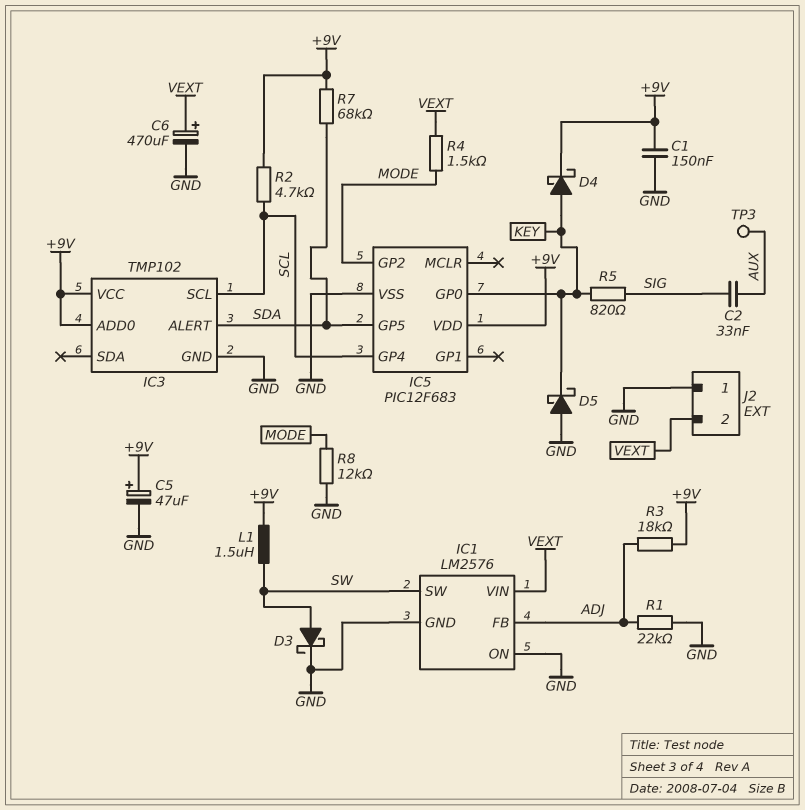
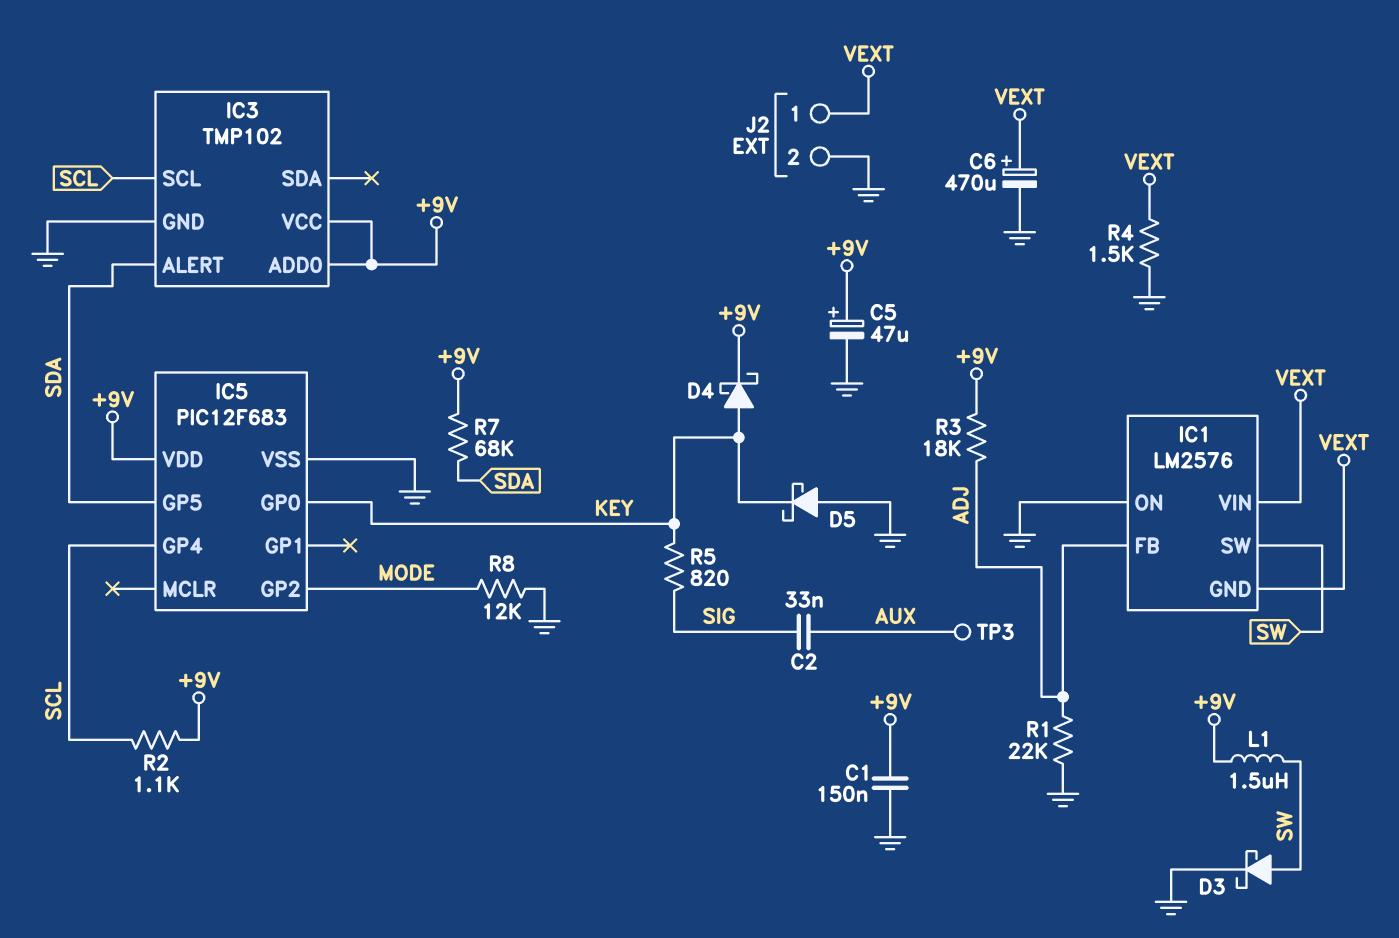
IC1 pin GND: GND -> VEXT
J2 pin 1: GND -> VEXT
J2 pin 2: VEXT -> GND
R2: 4.7k (+9V, SCL) -> 1.1k (+9V, SCL)
R4: 1.5k (MODE, VEXT) -> 1.5k (GND, VEXT)

